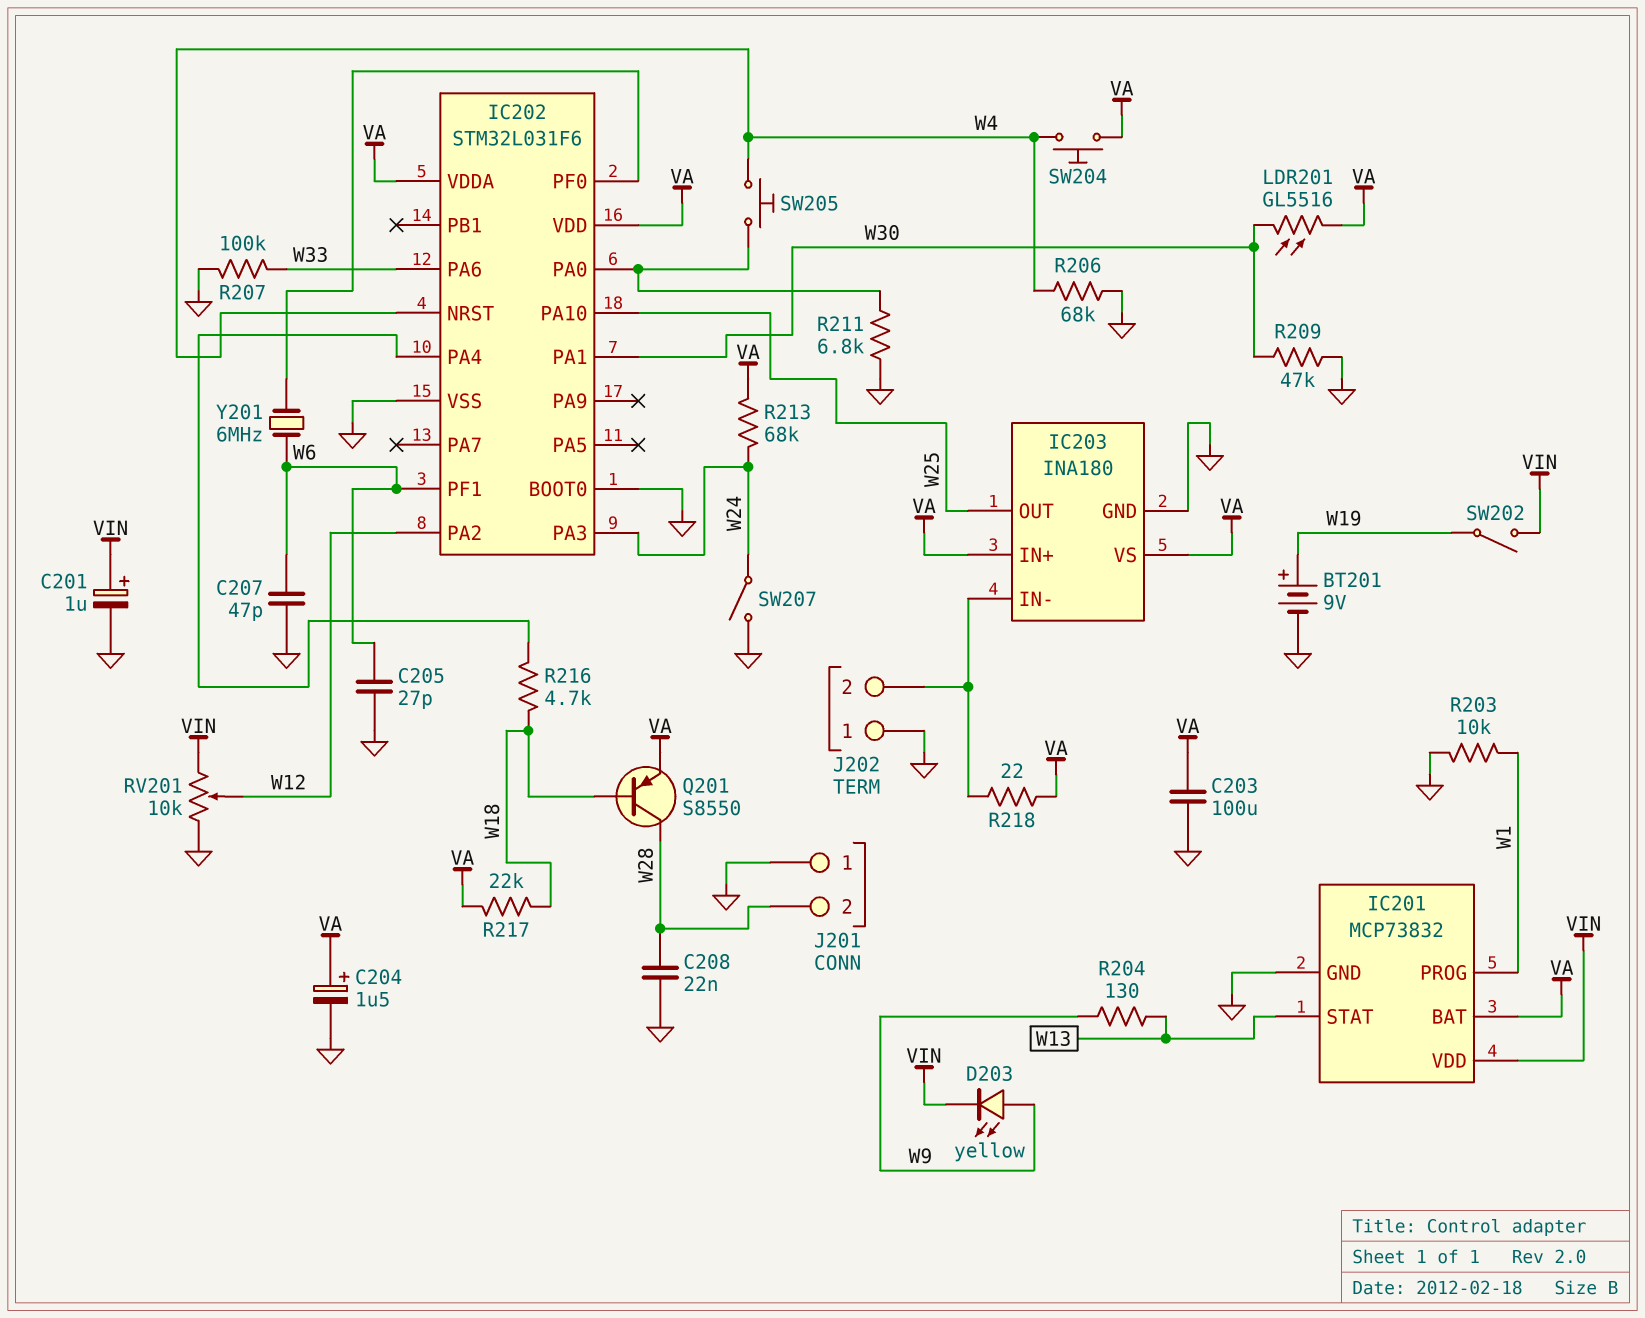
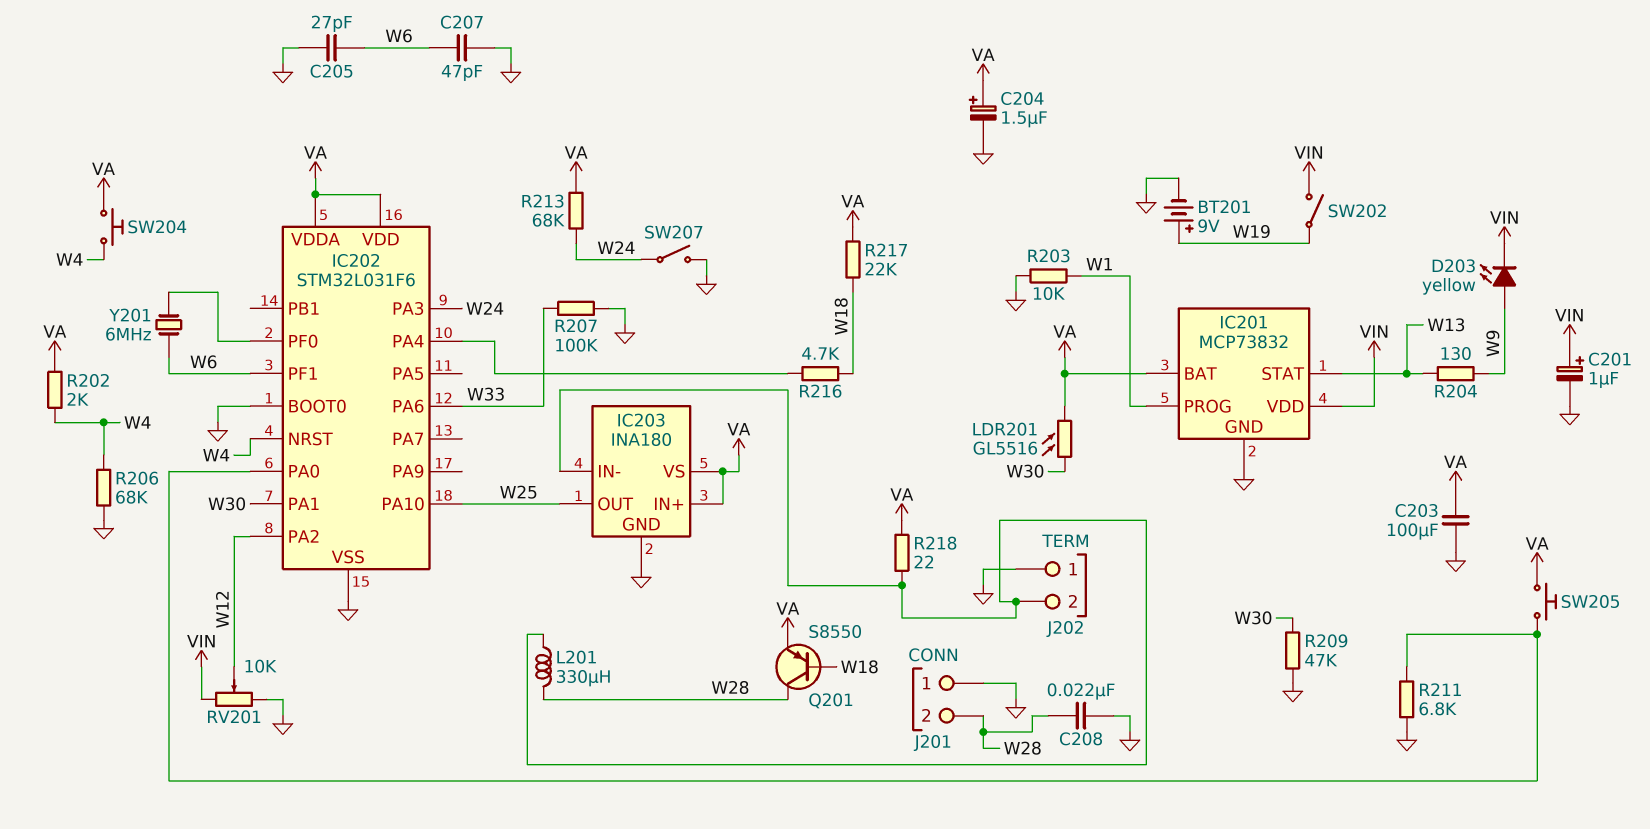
L201: none -> 330uH (IC203/IN-, W28)
R202: none -> 2k (VA, W4)
SW205: button (IC202/PA0, W4) -> button (IC202/PA0, VA)

